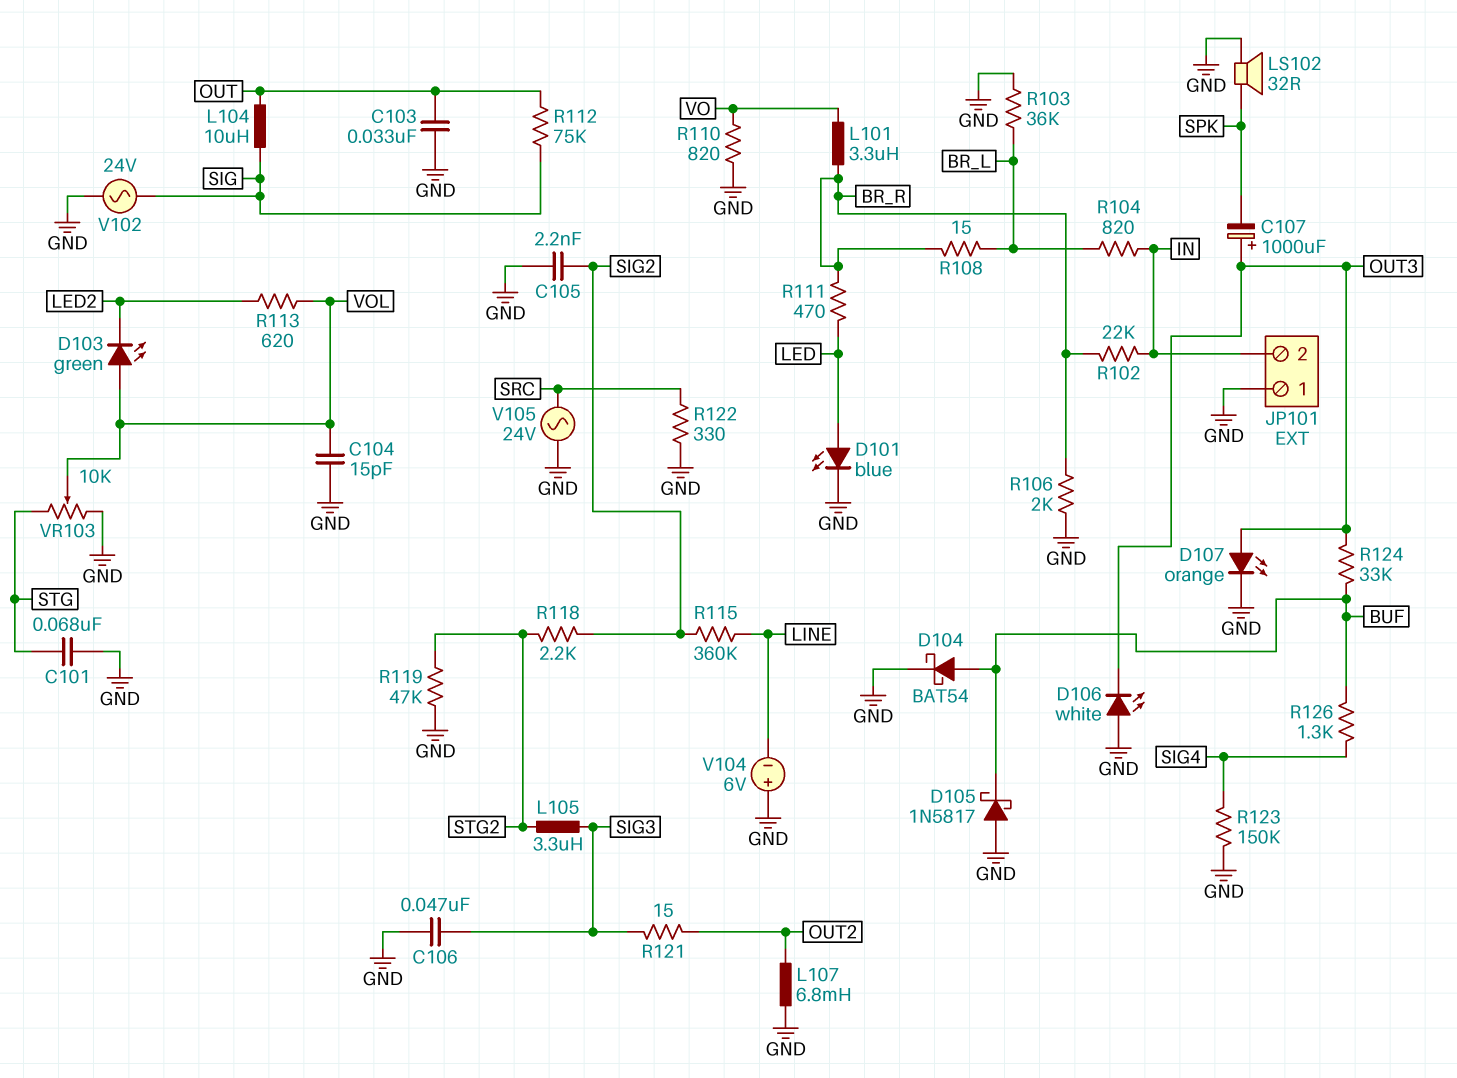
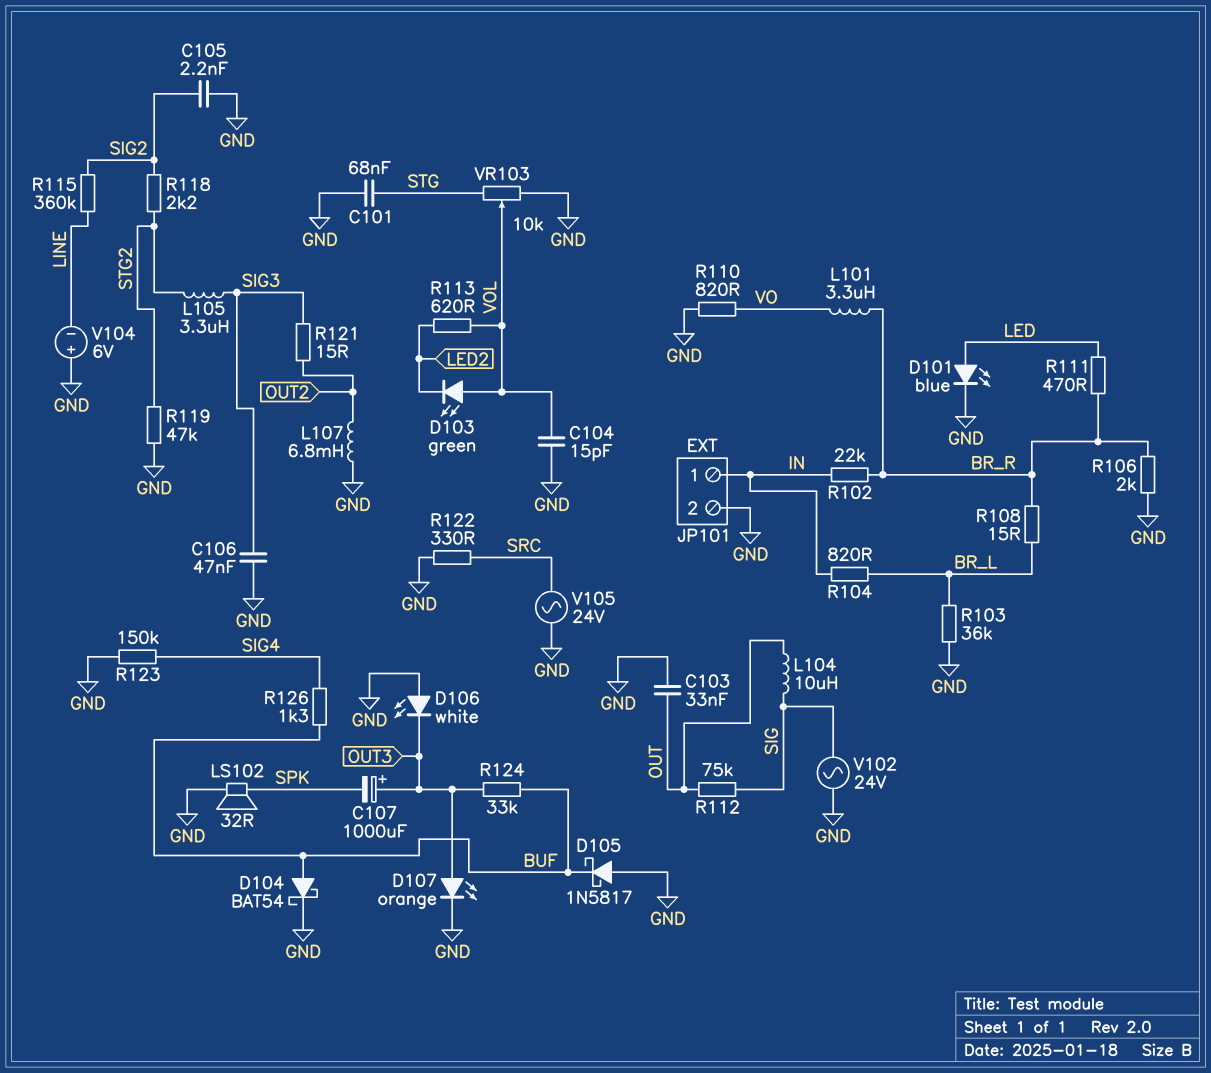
JP101 pin 1: GND -> IN
JP101 pin 2: IN -> GND

